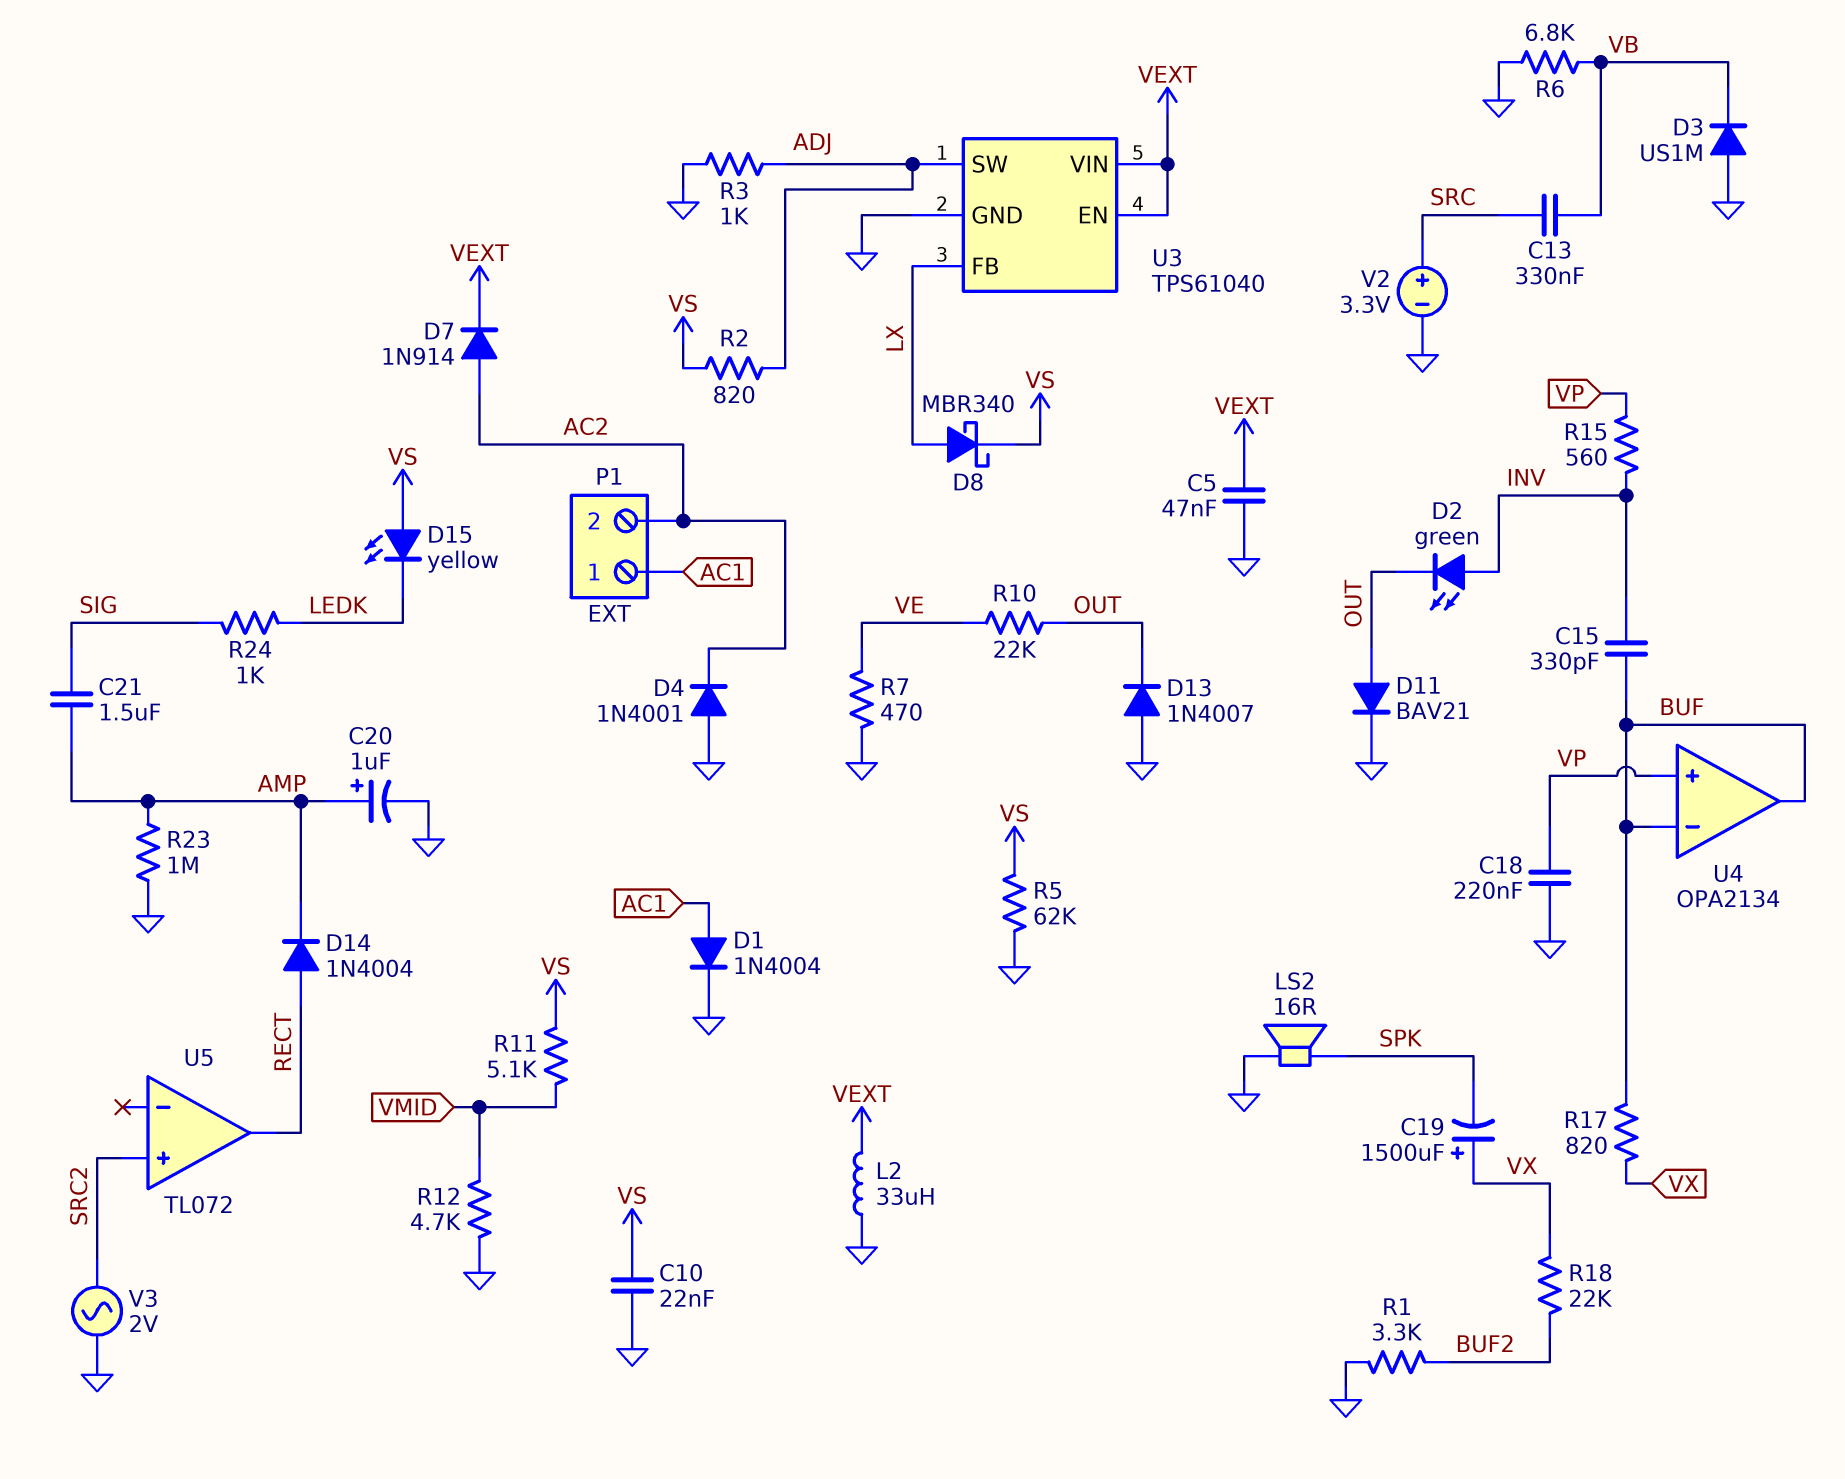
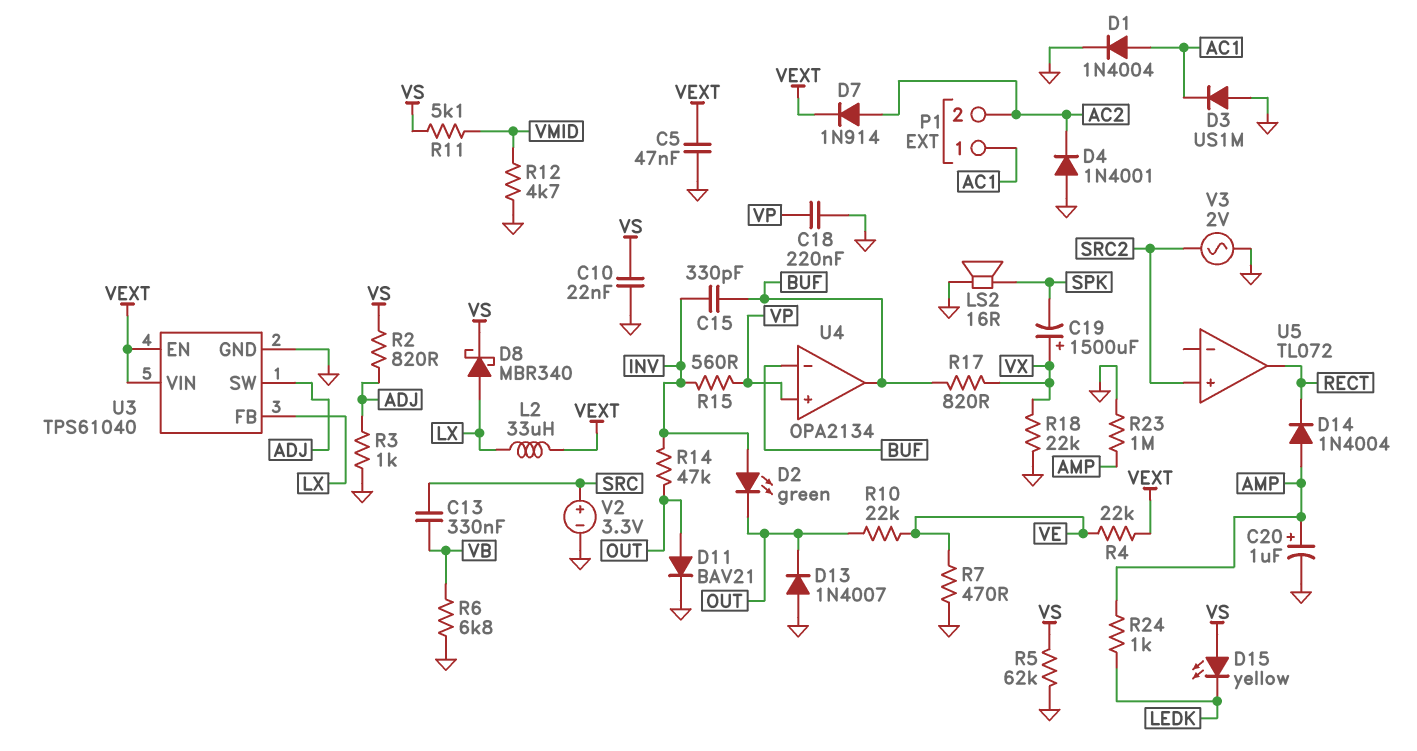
C21: 1.5uF (AMP, SIG) -> none
D3: diode US1M (A GND, K VB) -> diode US1M (A GND, K AC1)
D14: diode 1N4004 (A RECT, K AMP) -> diode 1N4004 (A AMP, K RECT)
L2: 33uH (GND, VEXT) -> 33uH (LX, VEXT)
R1: 3.3k (BUF2, GND) -> none
R4: none -> 22k (VE, VEXT)
R14: none -> 47k (INV, OUT)
R18: 22k (BUF2, VX) -> 22k (GND, VX)
R24: 1k (LEDK, SIG) -> 1k (AMP, LEDK)

